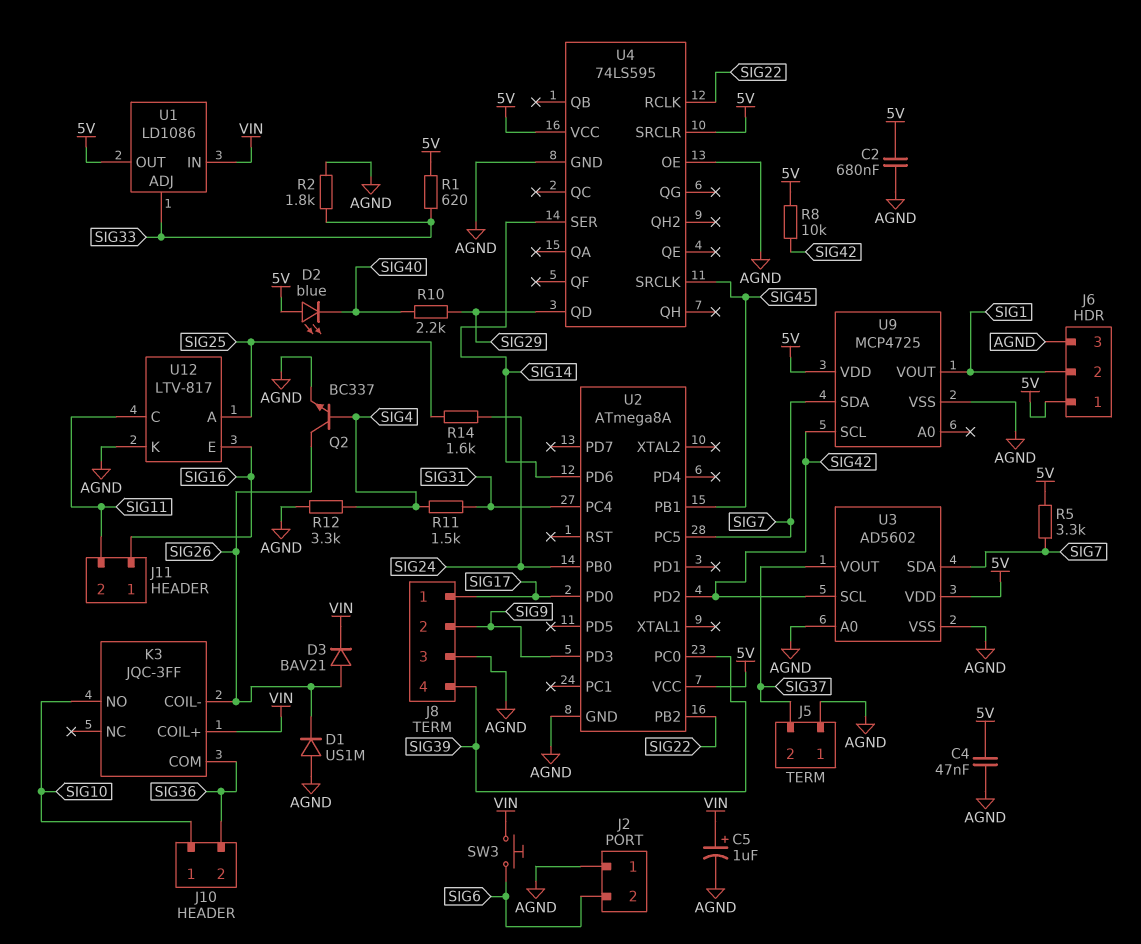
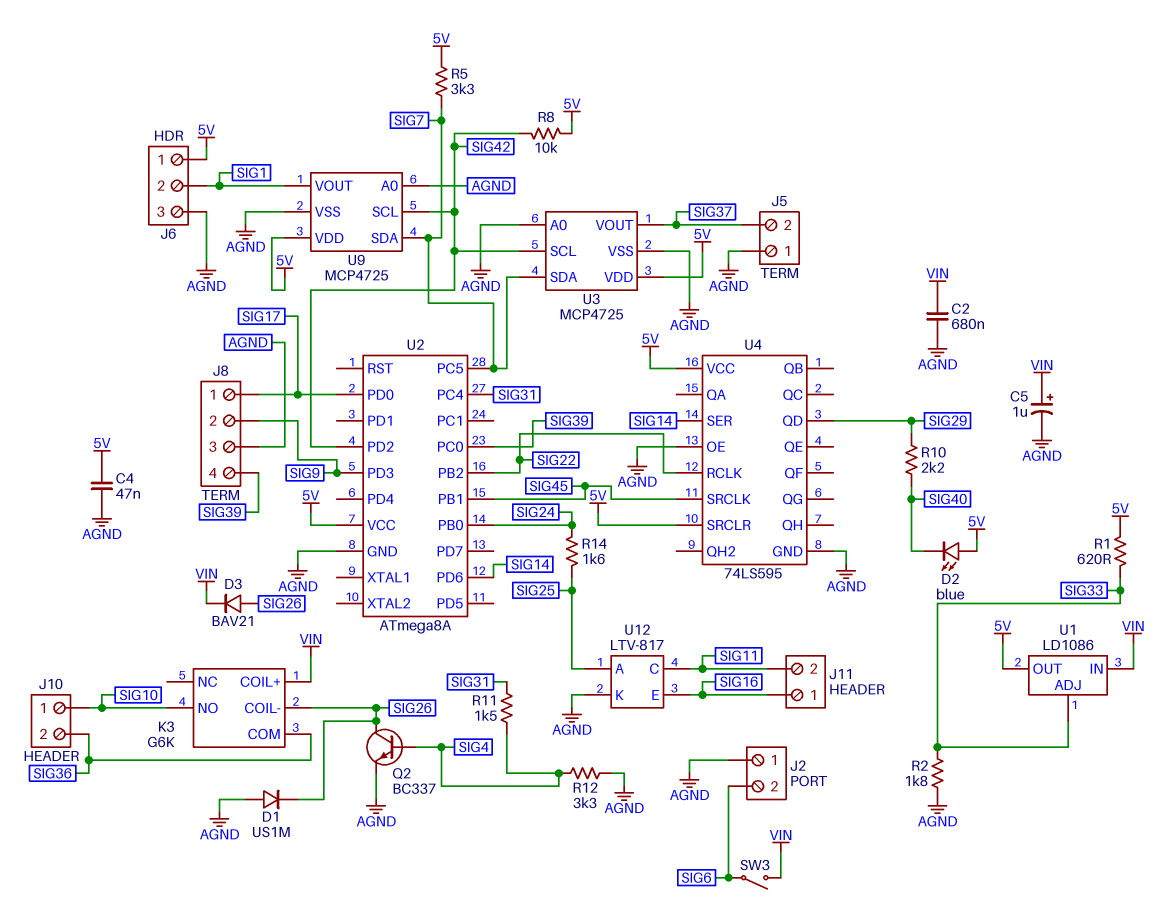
C2: 680nF (5V, AGND) -> 680nF (AGND, VIN)
K3: JQC-3FF -> G6K
SW3: button (SIG6, VIN) -> switch (SIG6, VIN)
U3: AD5602 -> MCP4725
U9 pin A0: none -> AGND

